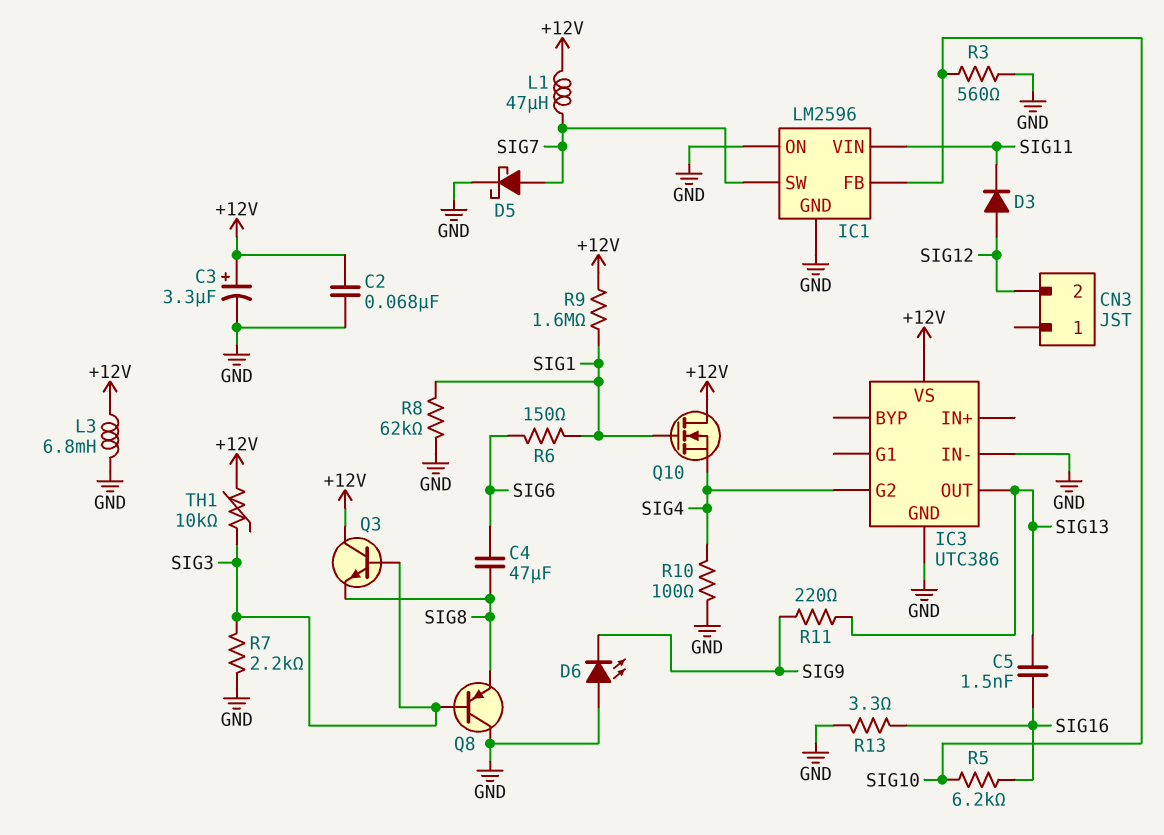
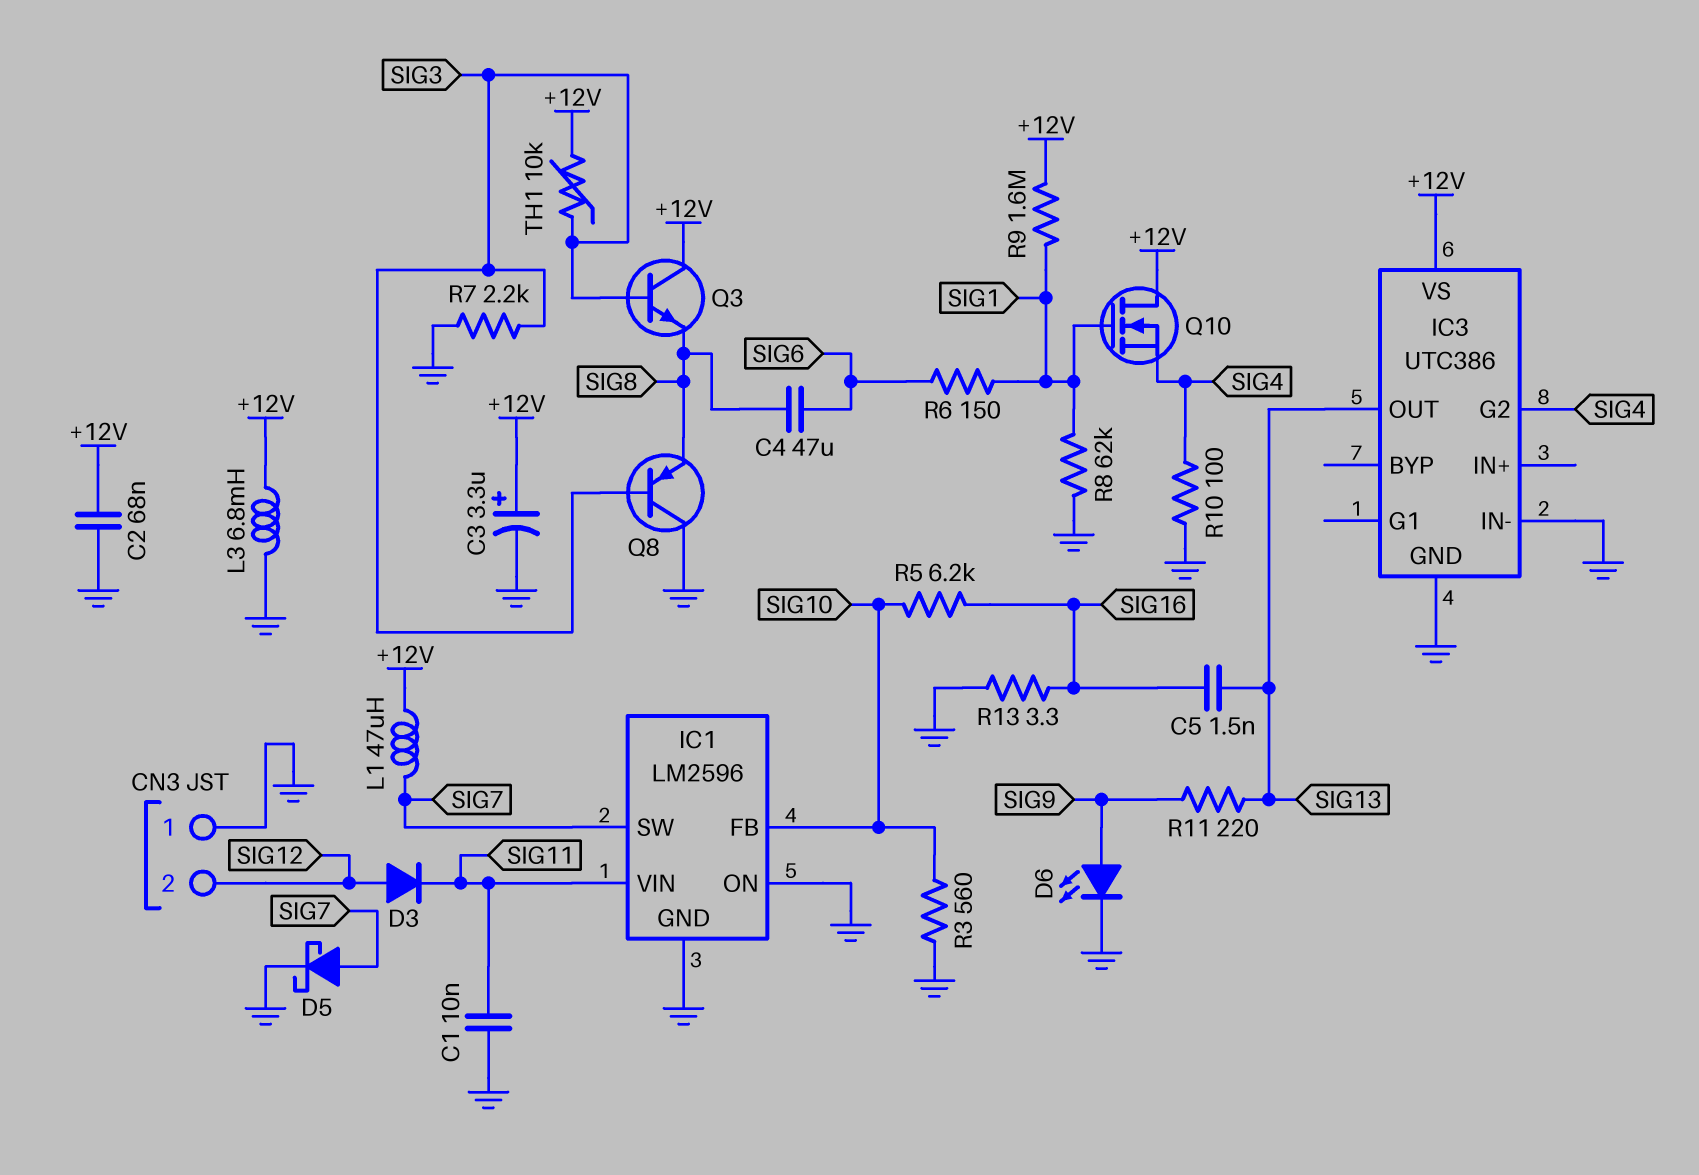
C1: none -> 10nF (GND, SIG11)
CN3 pin 1: none -> GND
D6: LED (A GND, K SIG9) -> LED (A SIG9, K GND)

